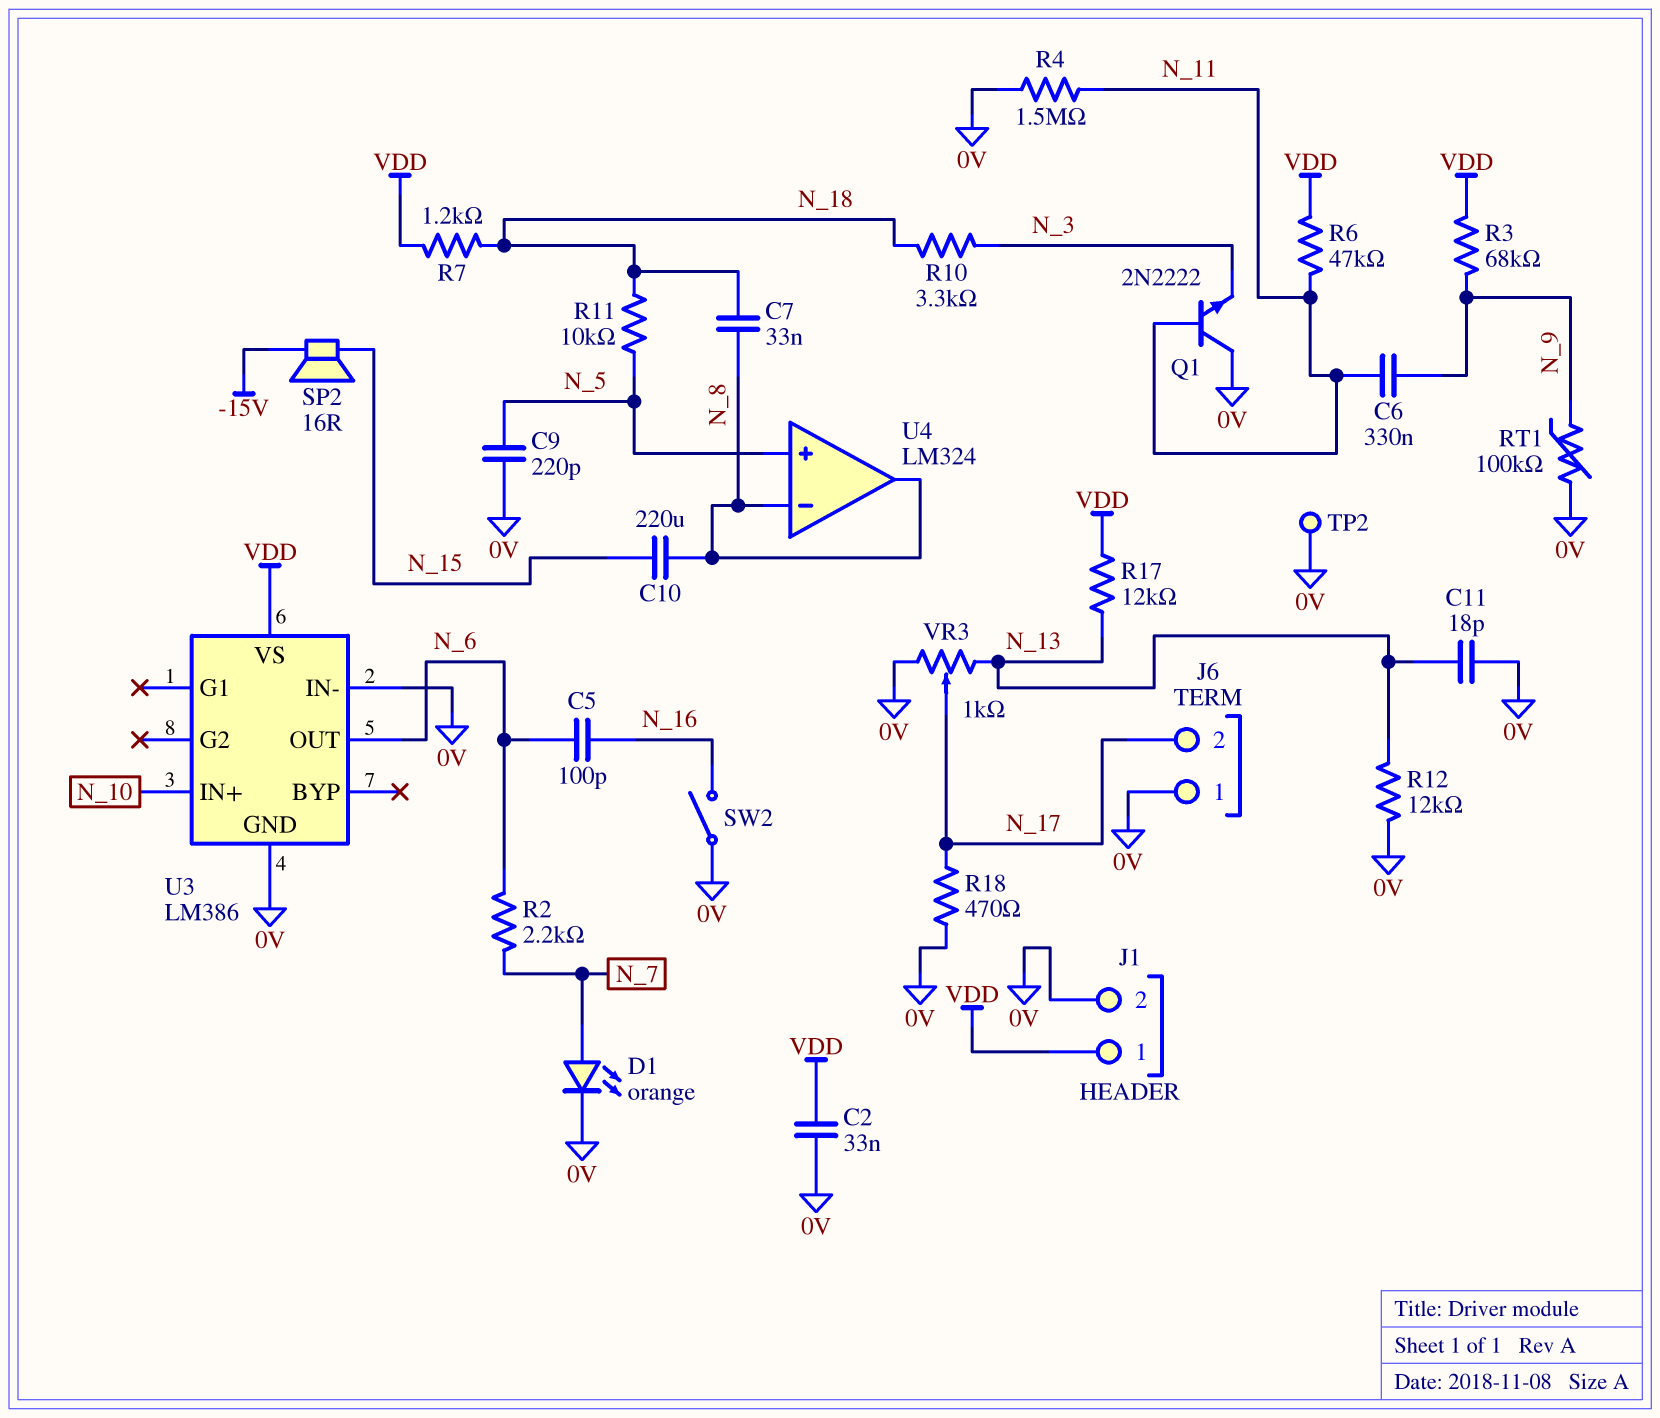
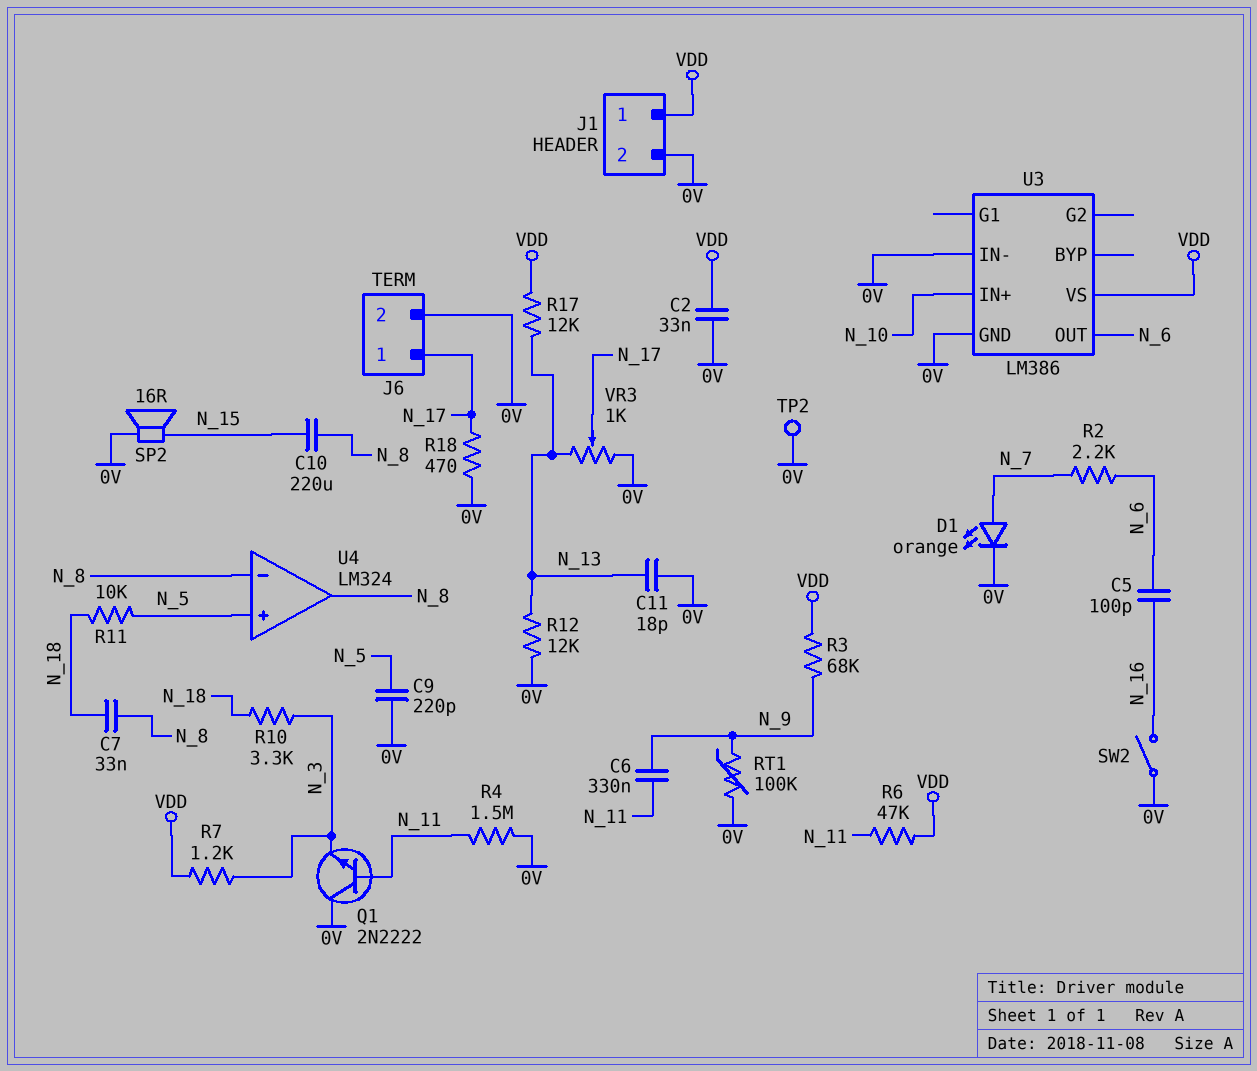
J6 pin 1: 0V -> N_17
J6 pin 2: N_17 -> 0V
R7: 1.2k (N_18, VDD) -> 1.2k (N_3, VDD)
SP2: speaker 16R (-15V, N_15) -> speaker 16R (0V, N_15)

